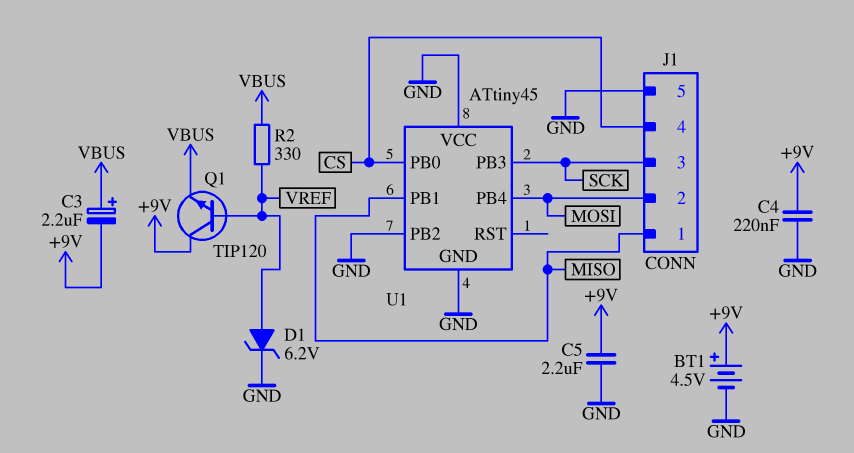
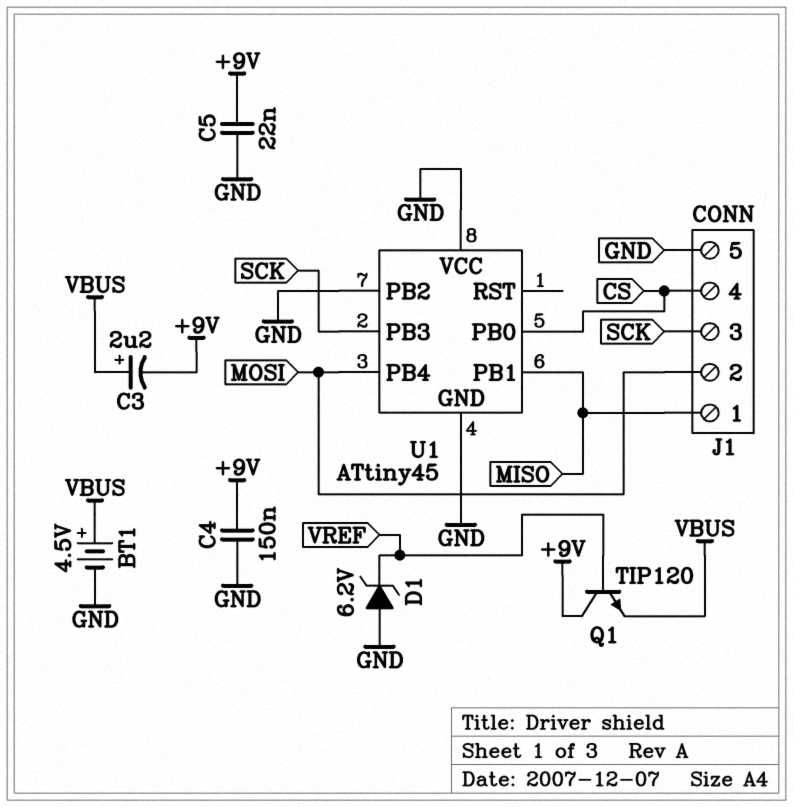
BT1: 4.5V (plus +9V, minus GND) -> 4.5V (plus VBUS, minus GND)
C4: 220nF (+9V, GND) -> 150nF (+9V, GND)
C5: 2.2uF (+9V, GND) -> 22nF (+9V, GND)
D1: zener 6.2V (A VREF, K GND) -> zener 6.2V (A GND, K VREF)
R2: 330 (VBUS, VREF) -> none

